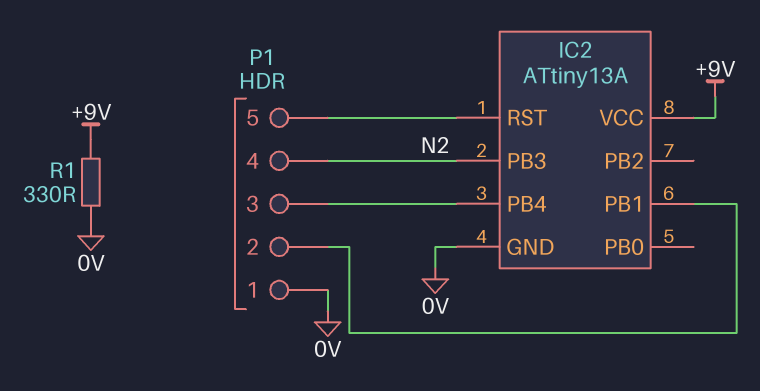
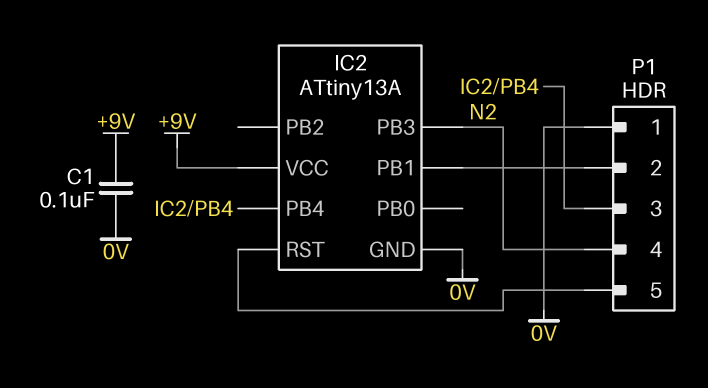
C1: none -> 100nF (+9V, 0V)
R1: 330 (+9V, 0V) -> none

